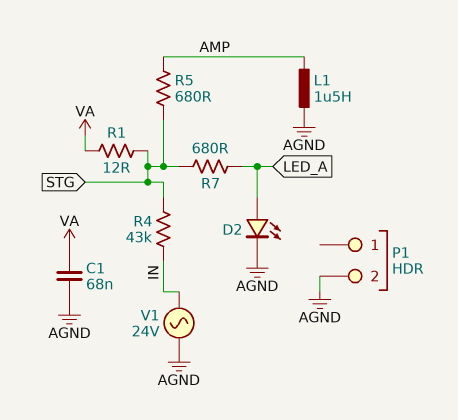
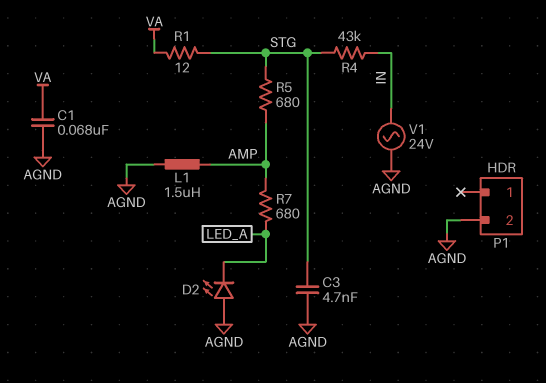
C3: none -> 4.7nF (AGND, STG)
D2: LED (A LED_A, K AGND) -> LED (A AGND, K LED_A)
R7: 680 (LED_A, STG) -> 680 (AMP, LED_A)

